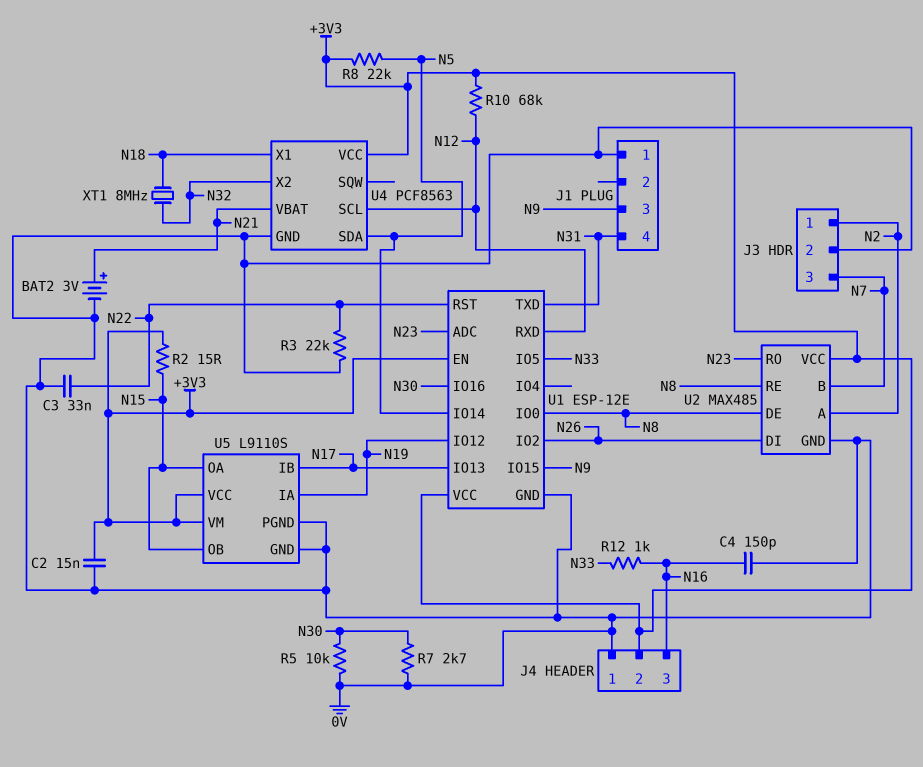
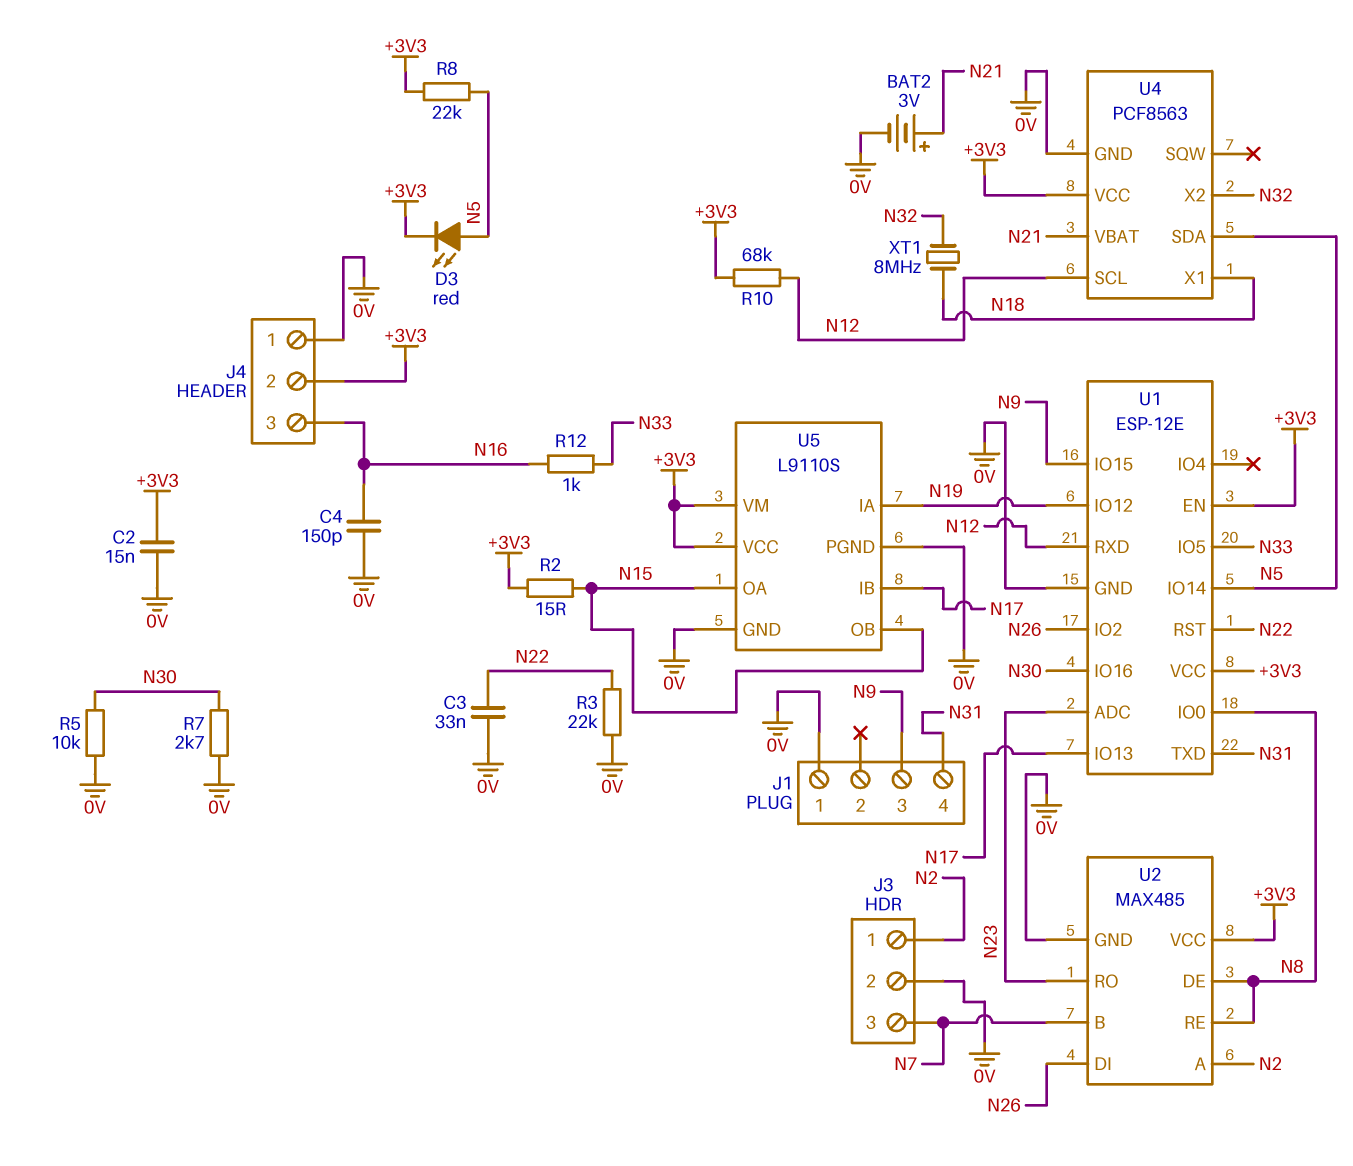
D3: none -> LED red (A N5, K +3V3)

